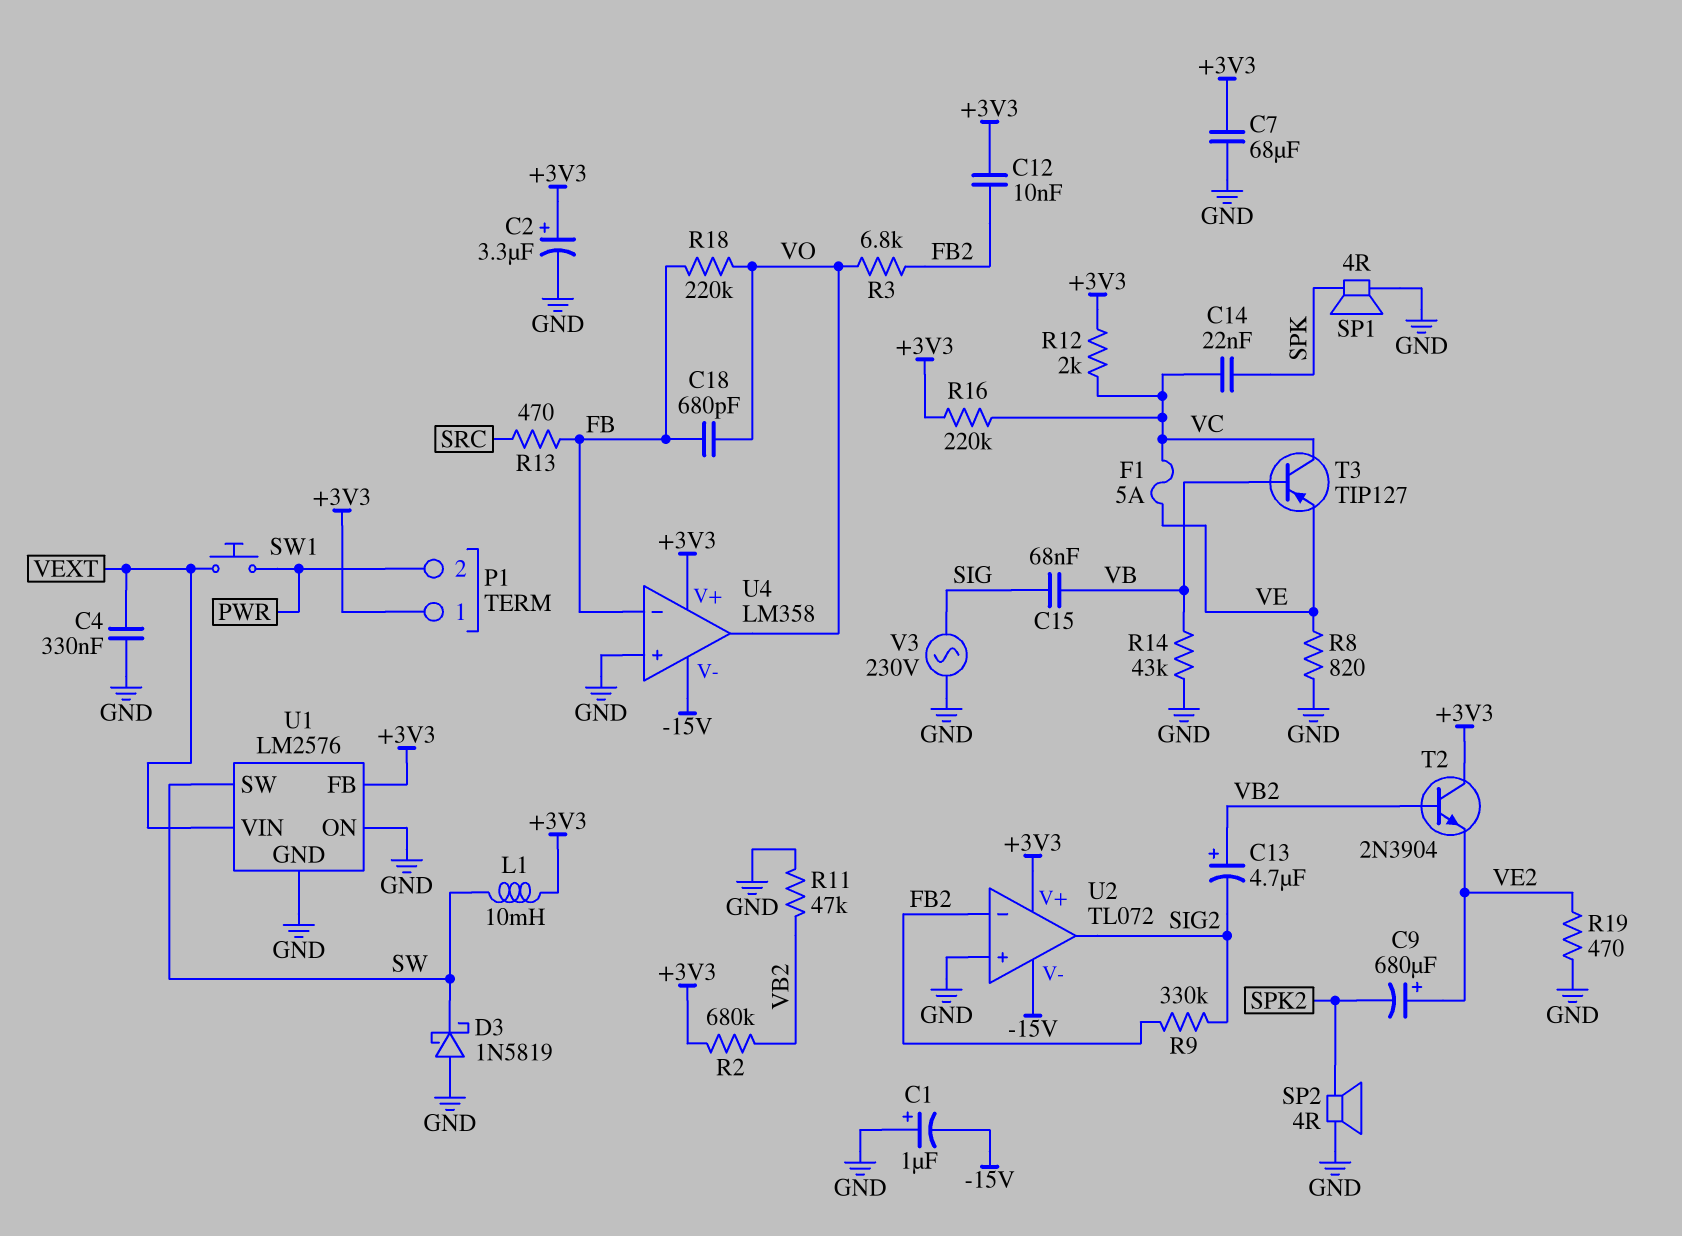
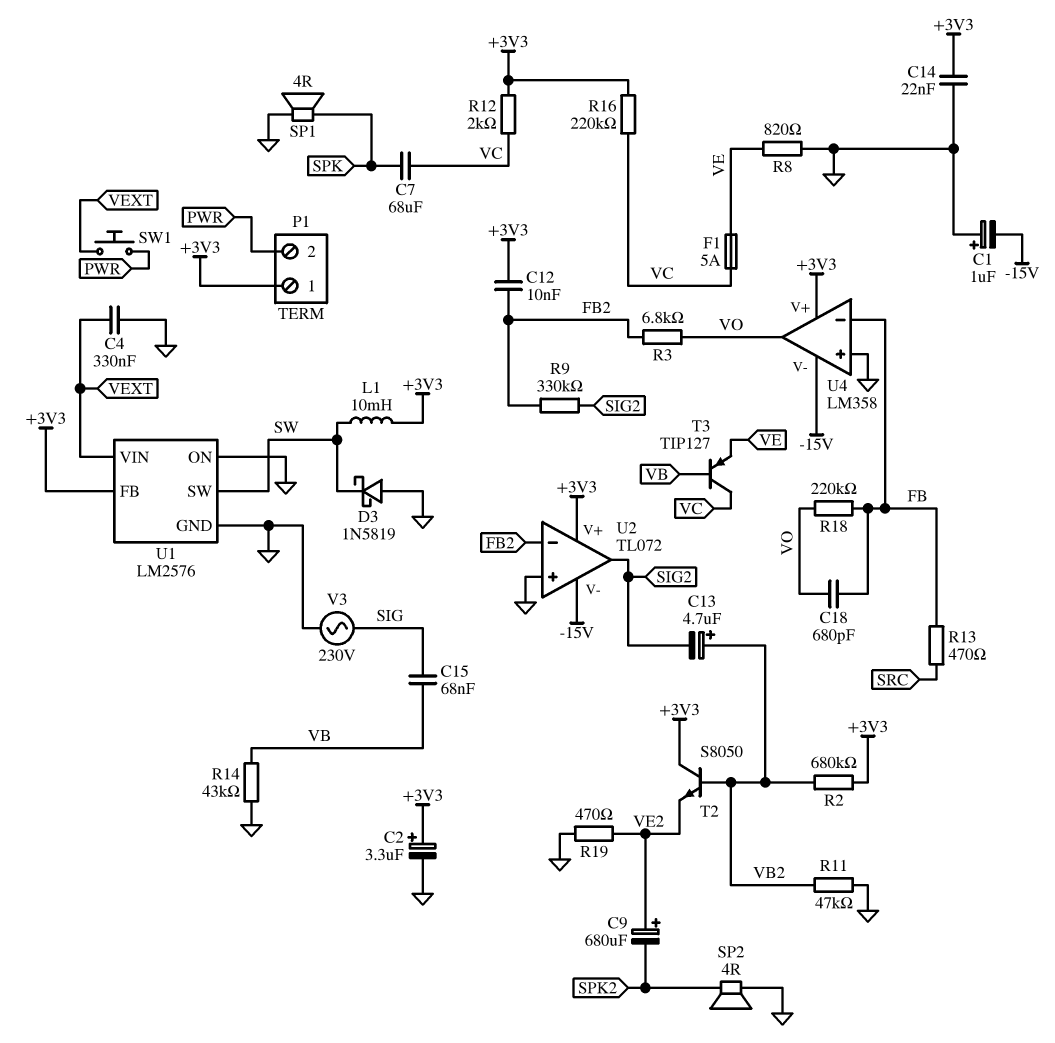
C7: 68uF (+3V3, GND) -> 68uF (SPK, VC)
C14: 22nF (SPK, VC) -> 22nF (+3V3, GND)
T2: NPN 2N3904 (B VB2, C +3V3, E VE2) -> NPN S8050 (B VB2, C +3V3, E VE2)

